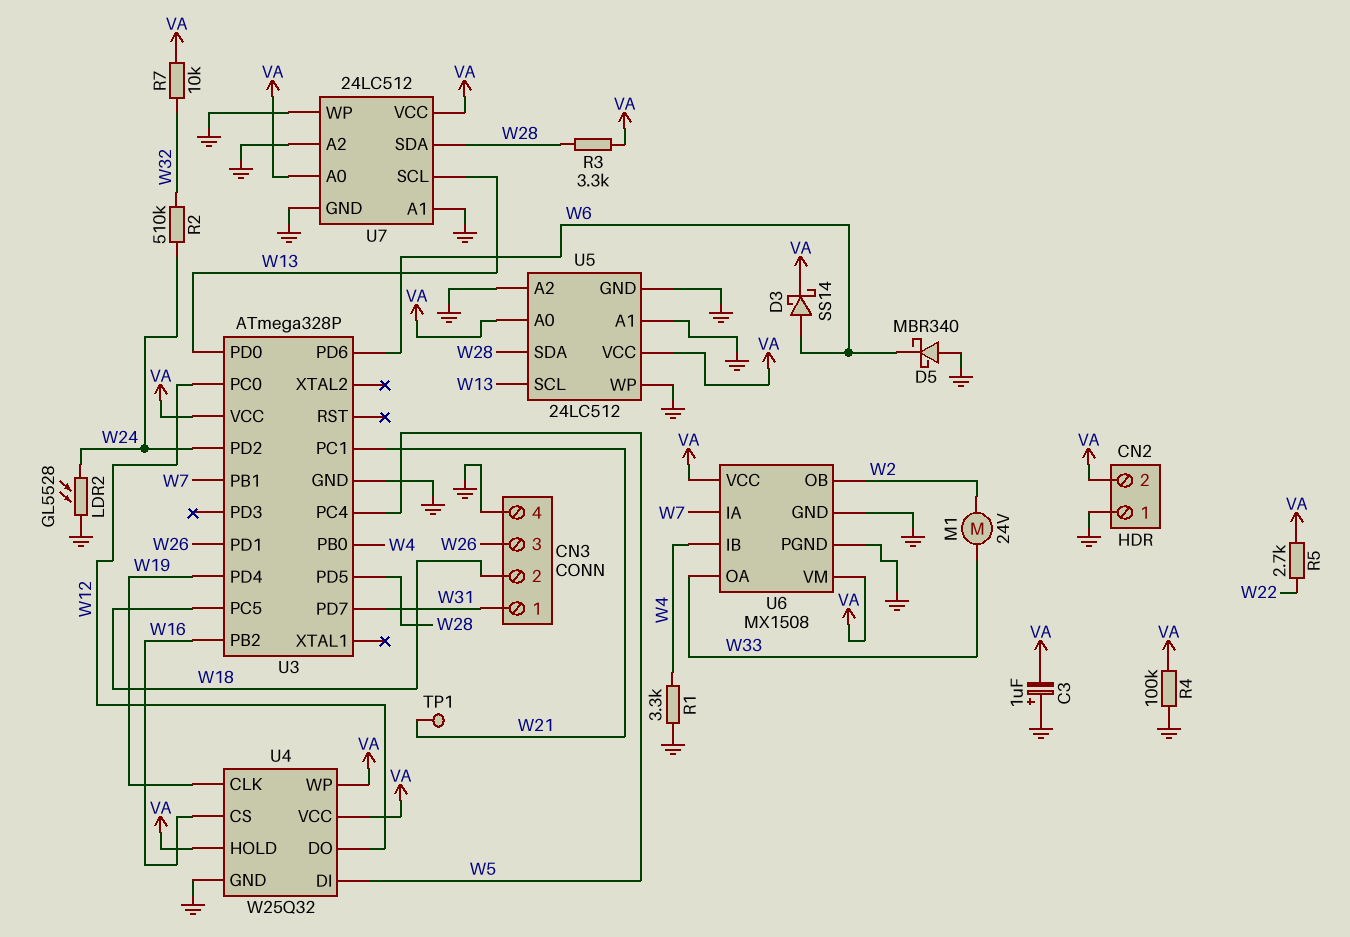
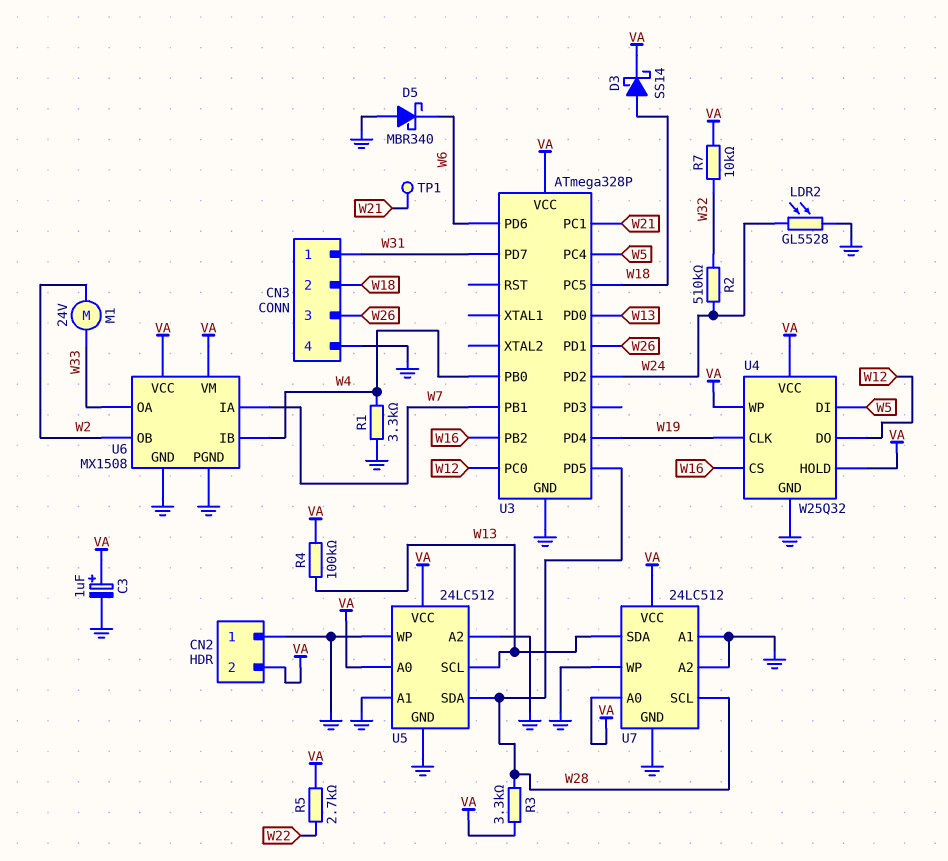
C3: 1uF (plus GND, minus VA) -> 1uF (plus VA, minus GND)
D3: schottky SS14 (A W6, K VA) -> schottky SS14 (A W18, K VA)
R4: 100k (GND, VA) -> 100k (VA, W13)
U7 pin SCL: W13 -> W28
U7 pin SDA: W28 -> W13

